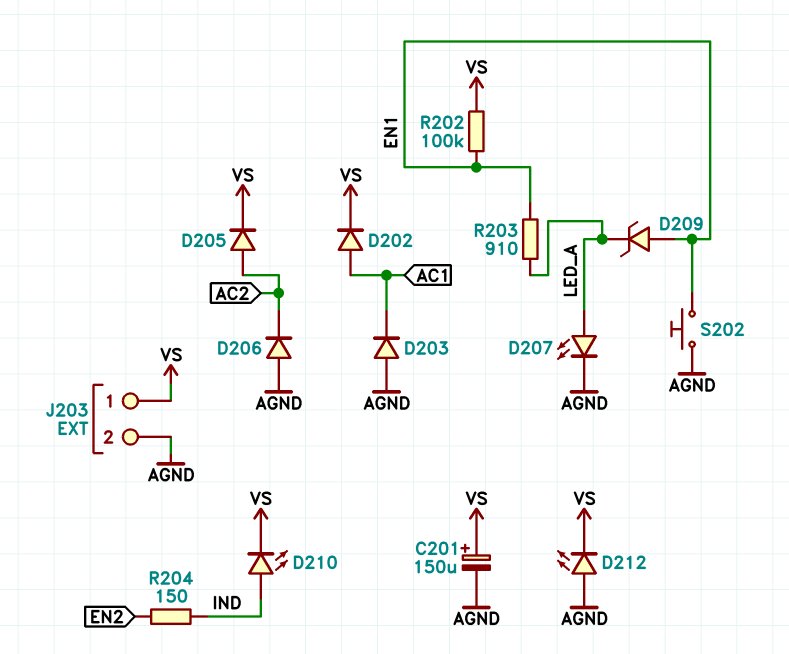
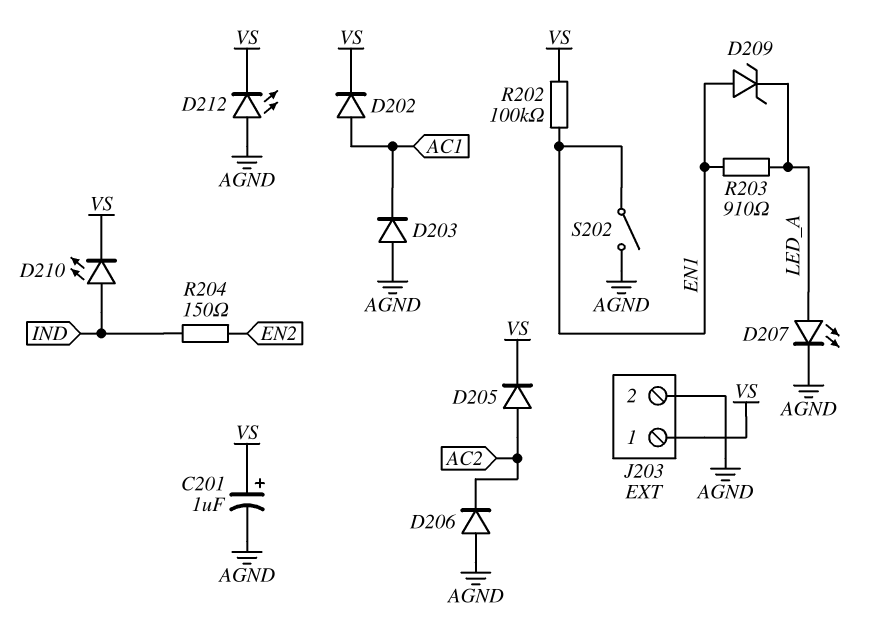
C201: 150uF (plus VS, minus AGND) -> 1uF (plus VS, minus AGND)
S202: button (AGND, EN1) -> switch (AGND, EN1)

